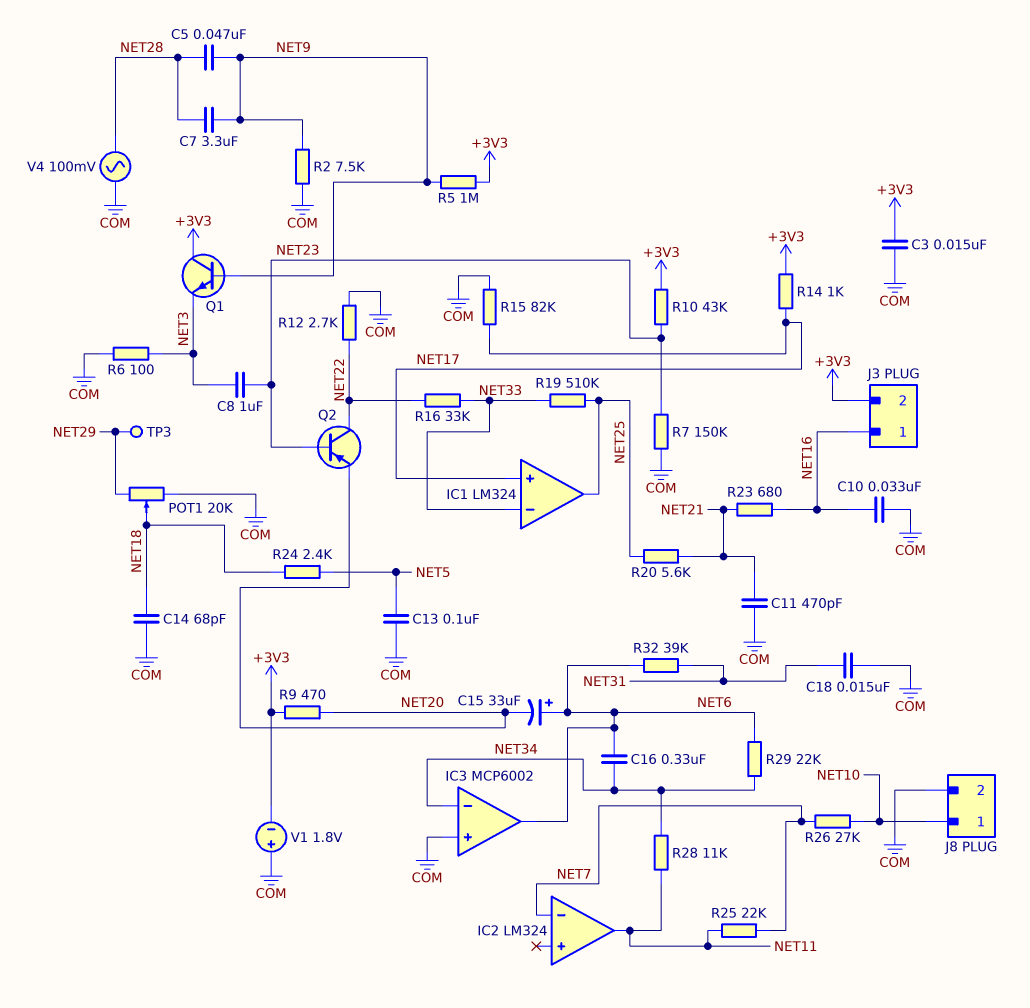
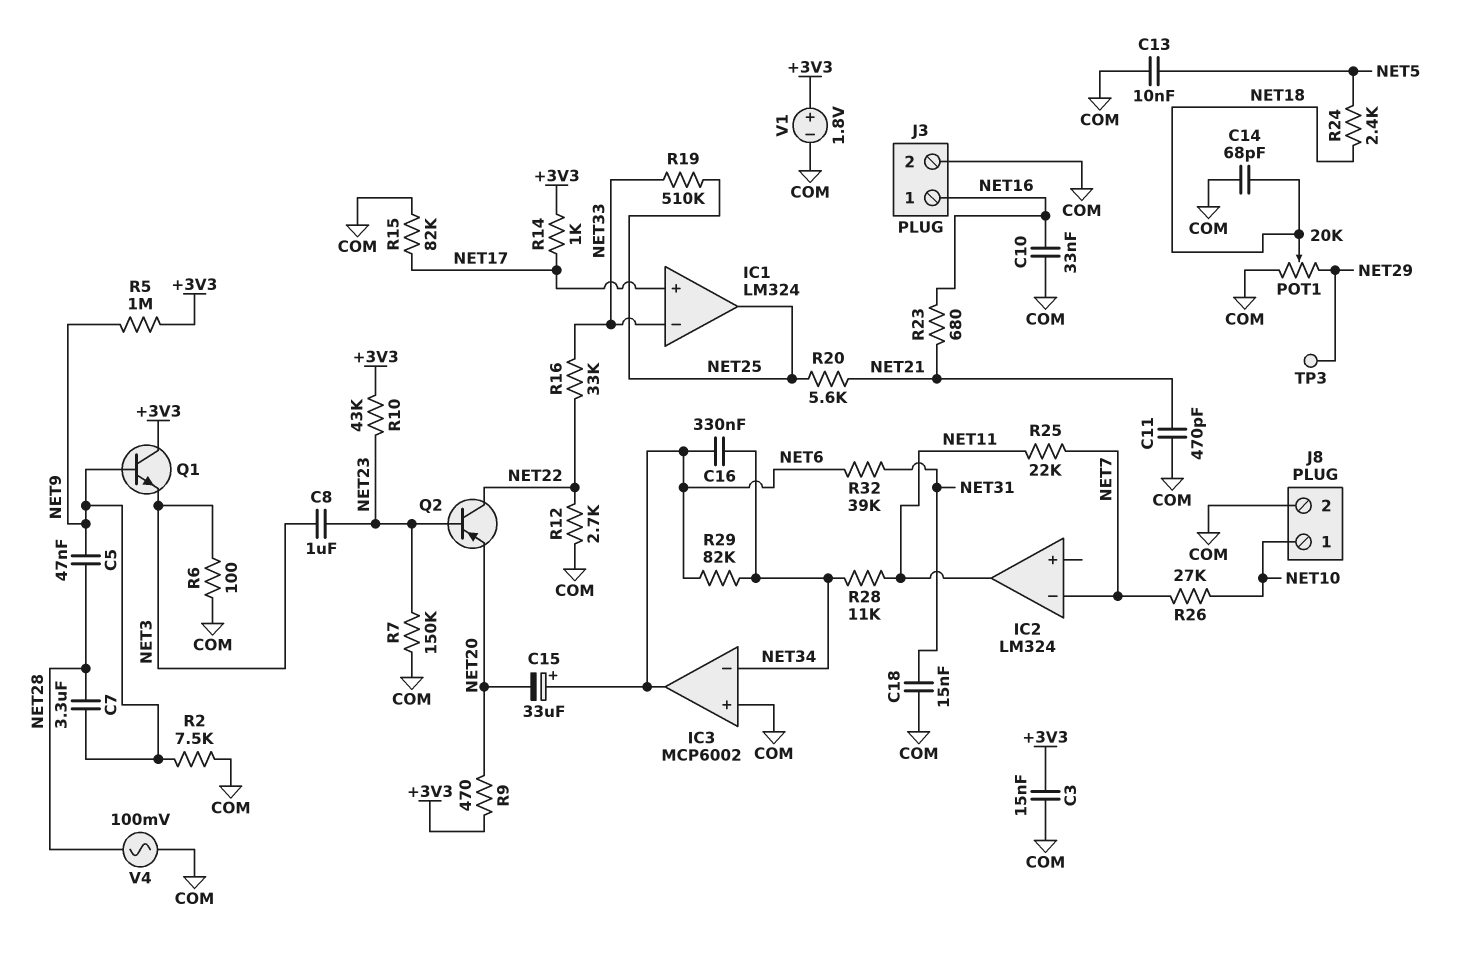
C13: 100nF (COM, NET5) -> 10nF (COM, NET5)
J3 pin 2: +3V3 -> COM
R29: 22k (NET6, NET34) -> 82k (NET6, NET34)
V1: 1.8V (plus COM, minus +3V3) -> 1.8V (plus +3V3, minus COM)

